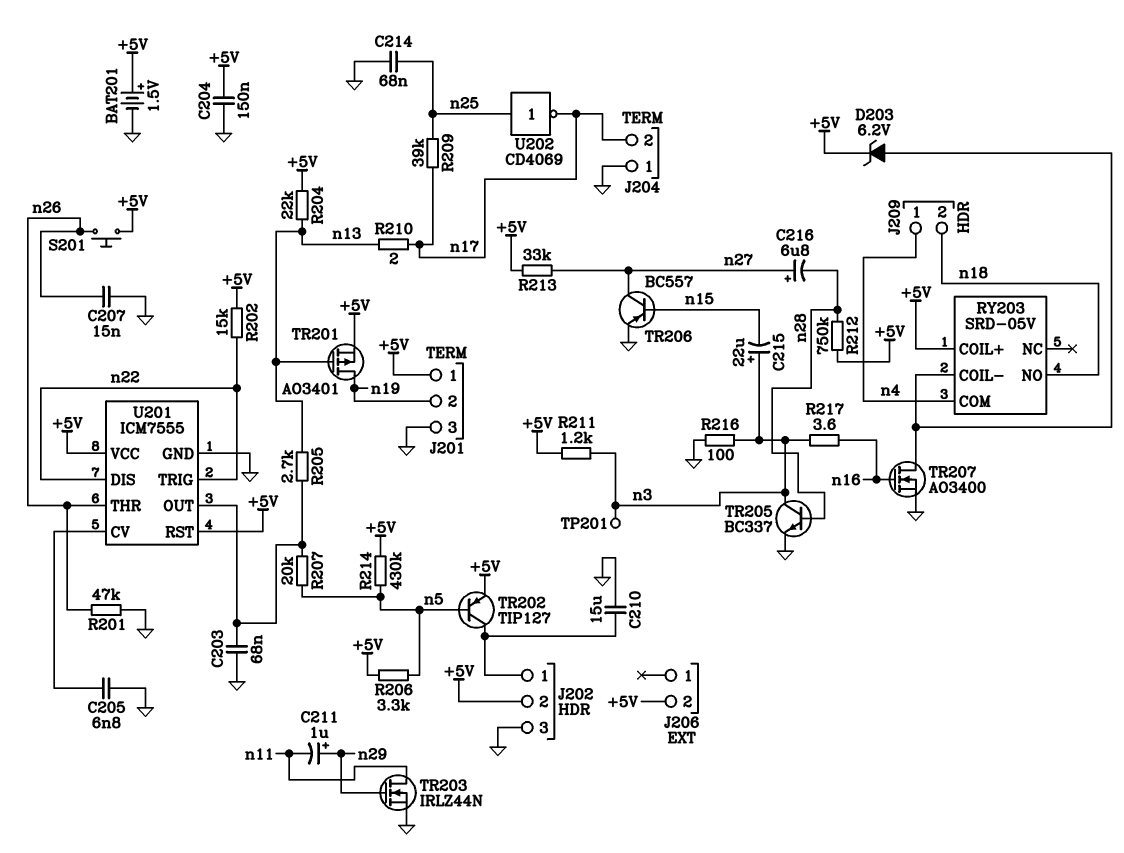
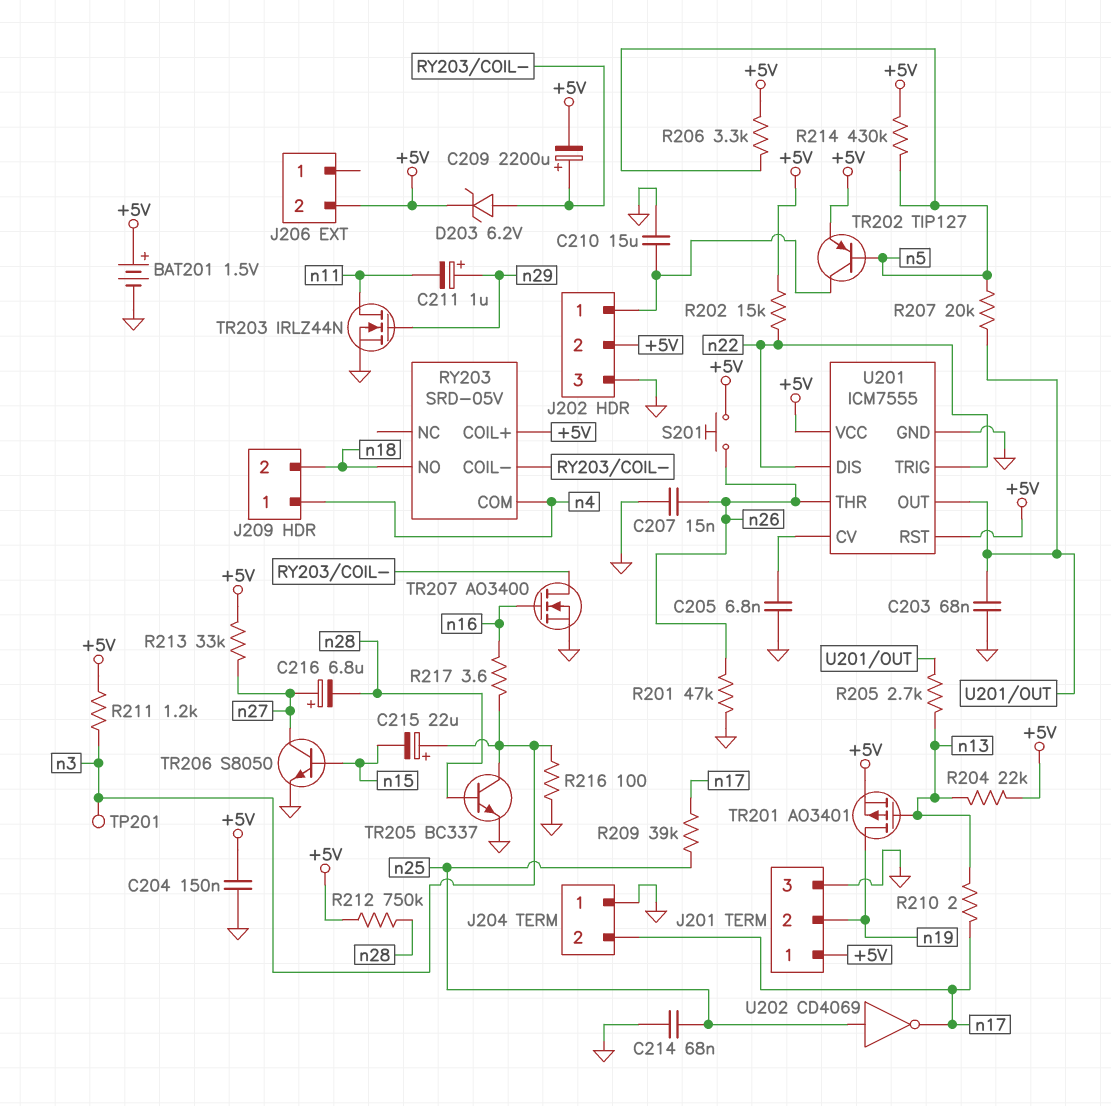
C209: none -> 2200uF (plus RY203/COIL-, minus +5V)
TR206: PNP BC557 (B n15, C n27, E GND) -> NPN S8050 (B n15, C n27, E GND)

